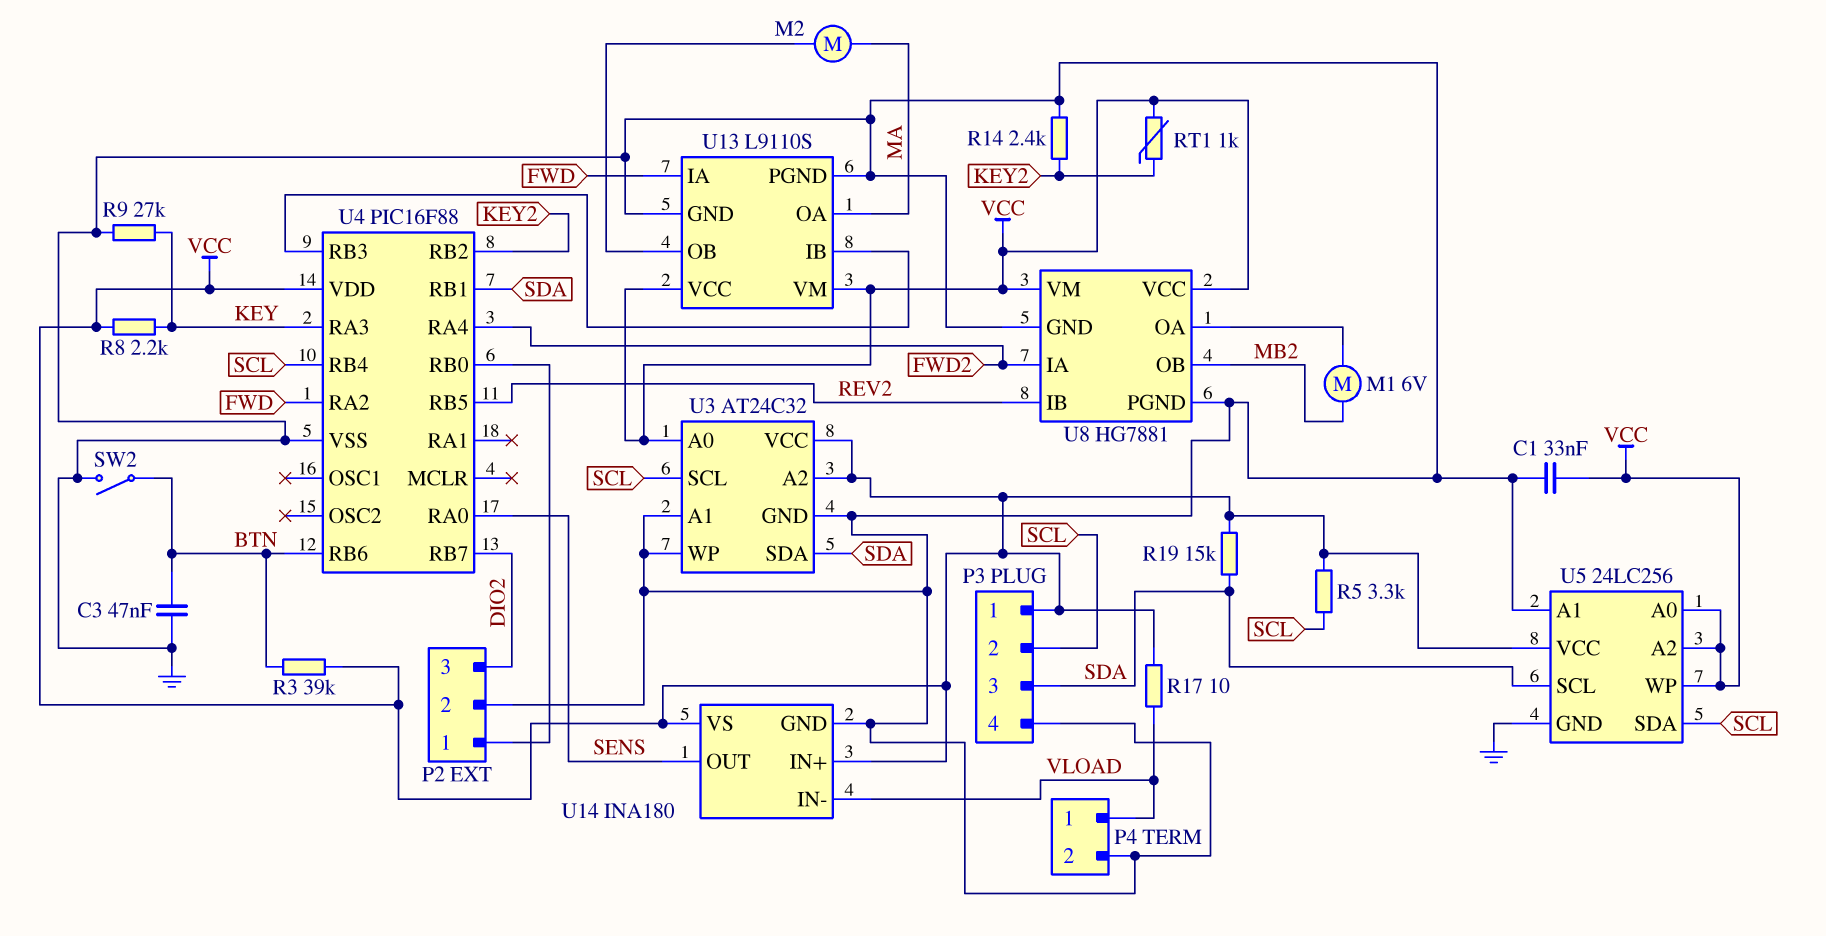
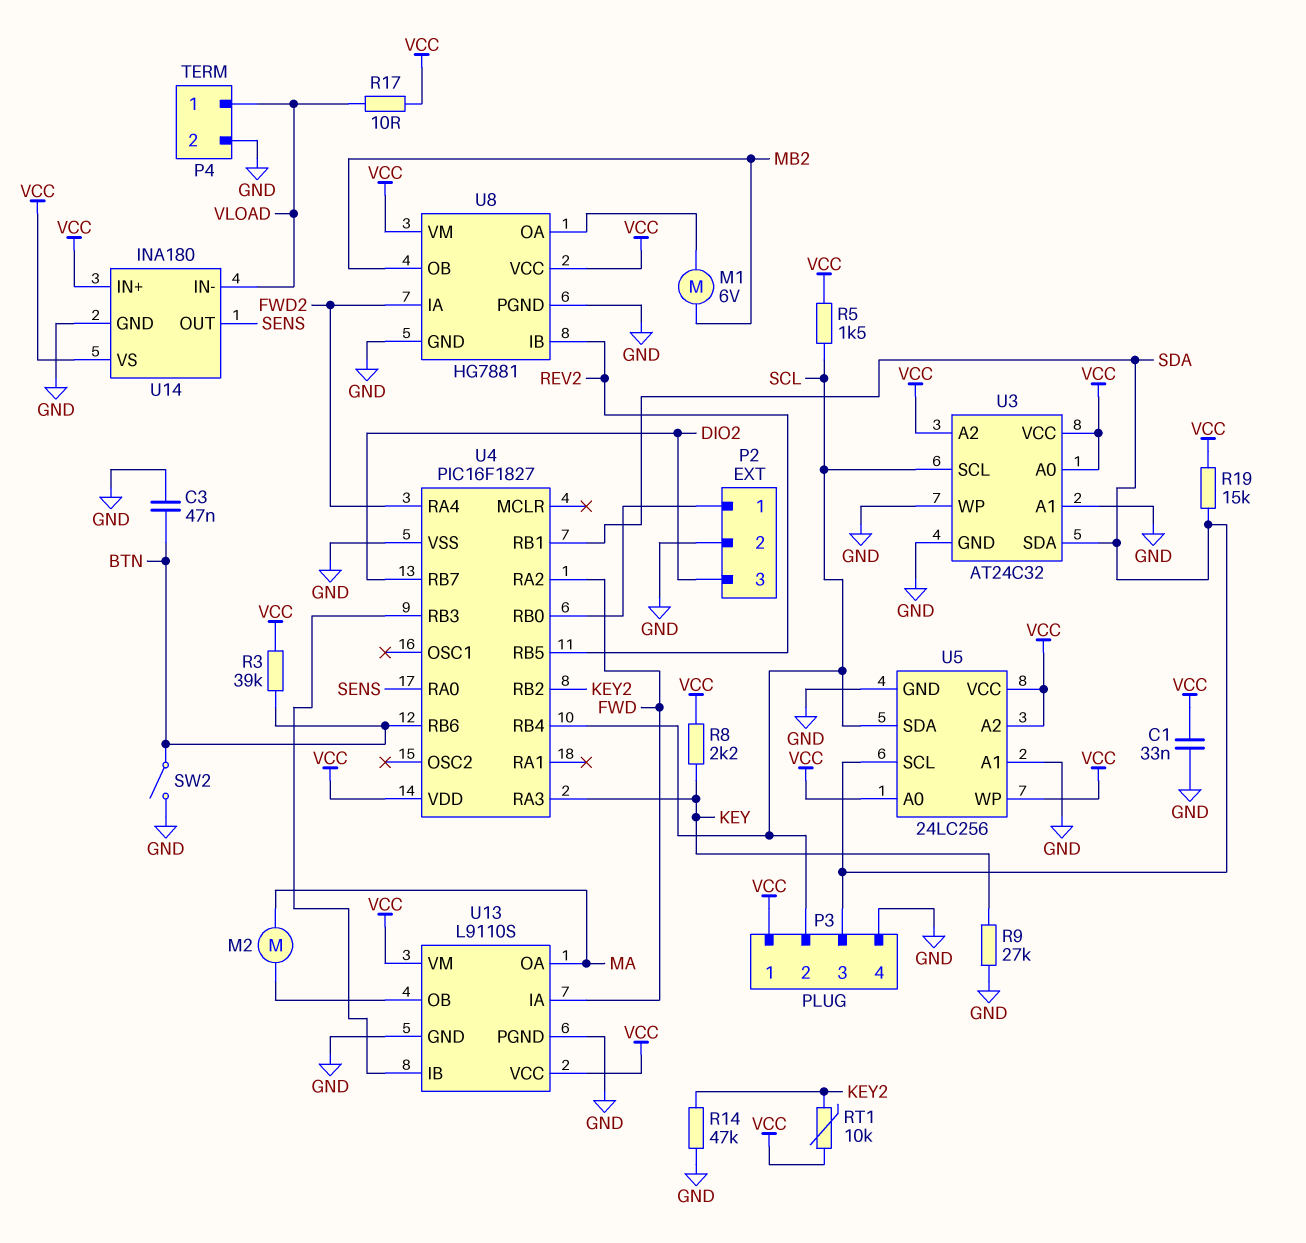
R5: 3.3k (SCL, VCC) -> 1.5k (SCL, VCC)
R14: 2.4k (GND, KEY2) -> 47k (GND, KEY2)
RT1: 1k (KEY2, VCC) -> 10k (KEY2, VCC)
U4: PIC16F88 -> PIC16F1827

